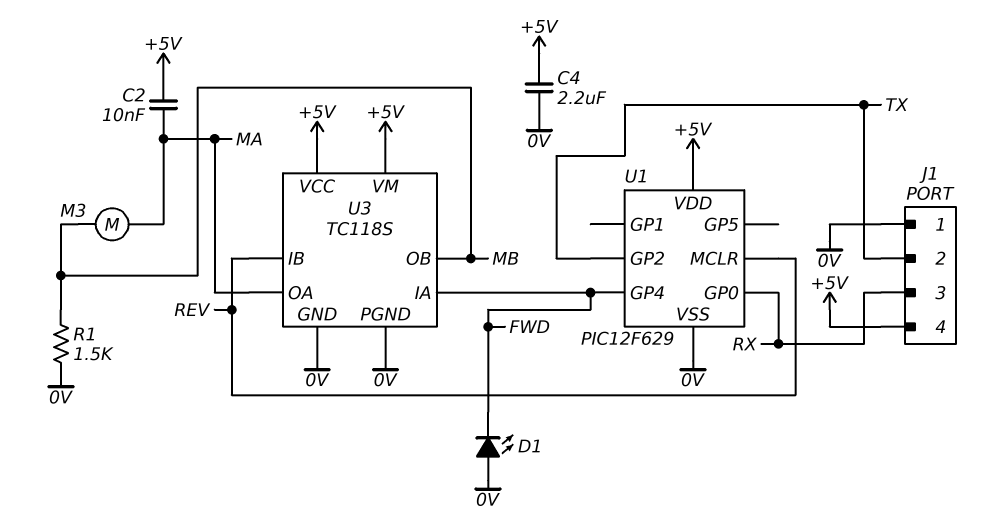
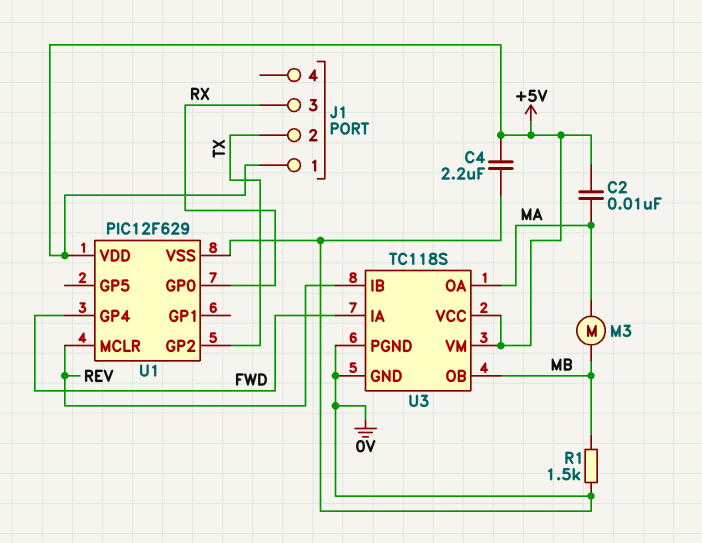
D1: LED (A 0V, K FWD) -> none
J1 pin 1: 0V -> +5V
J1 pin 4: +5V -> none

